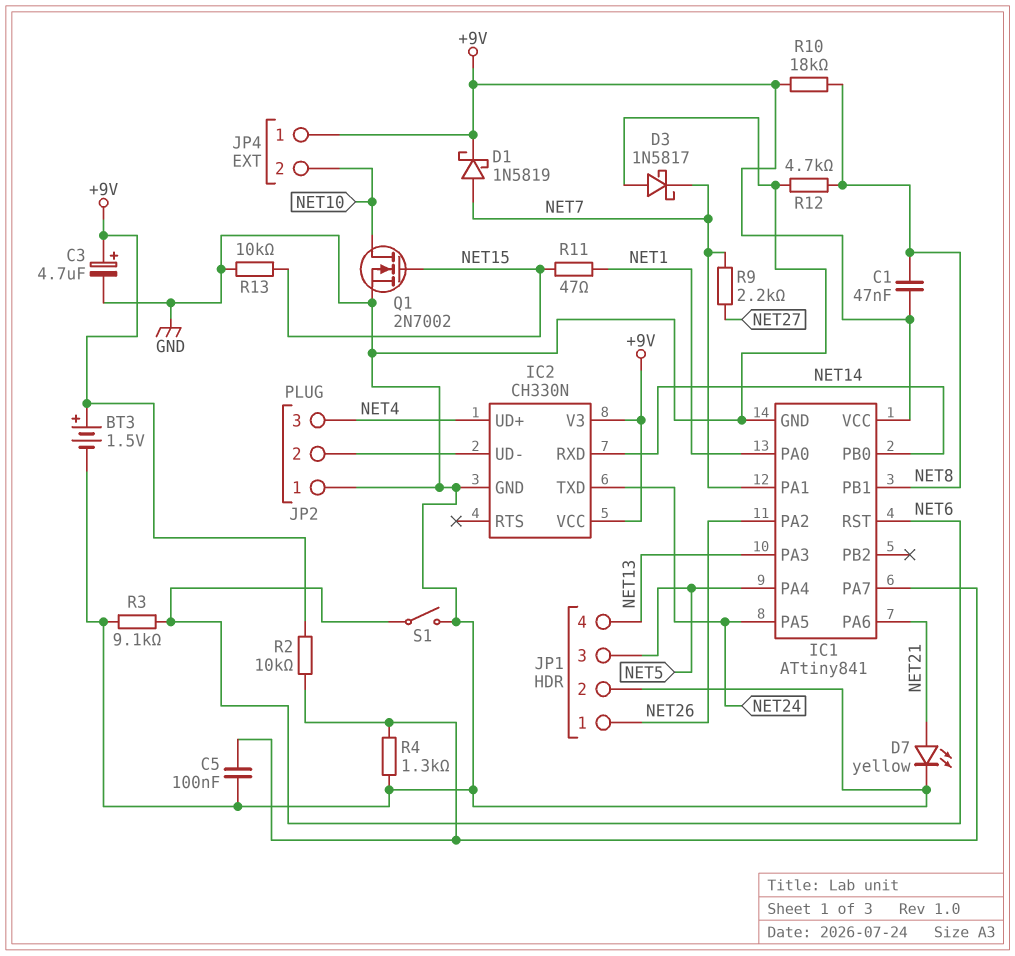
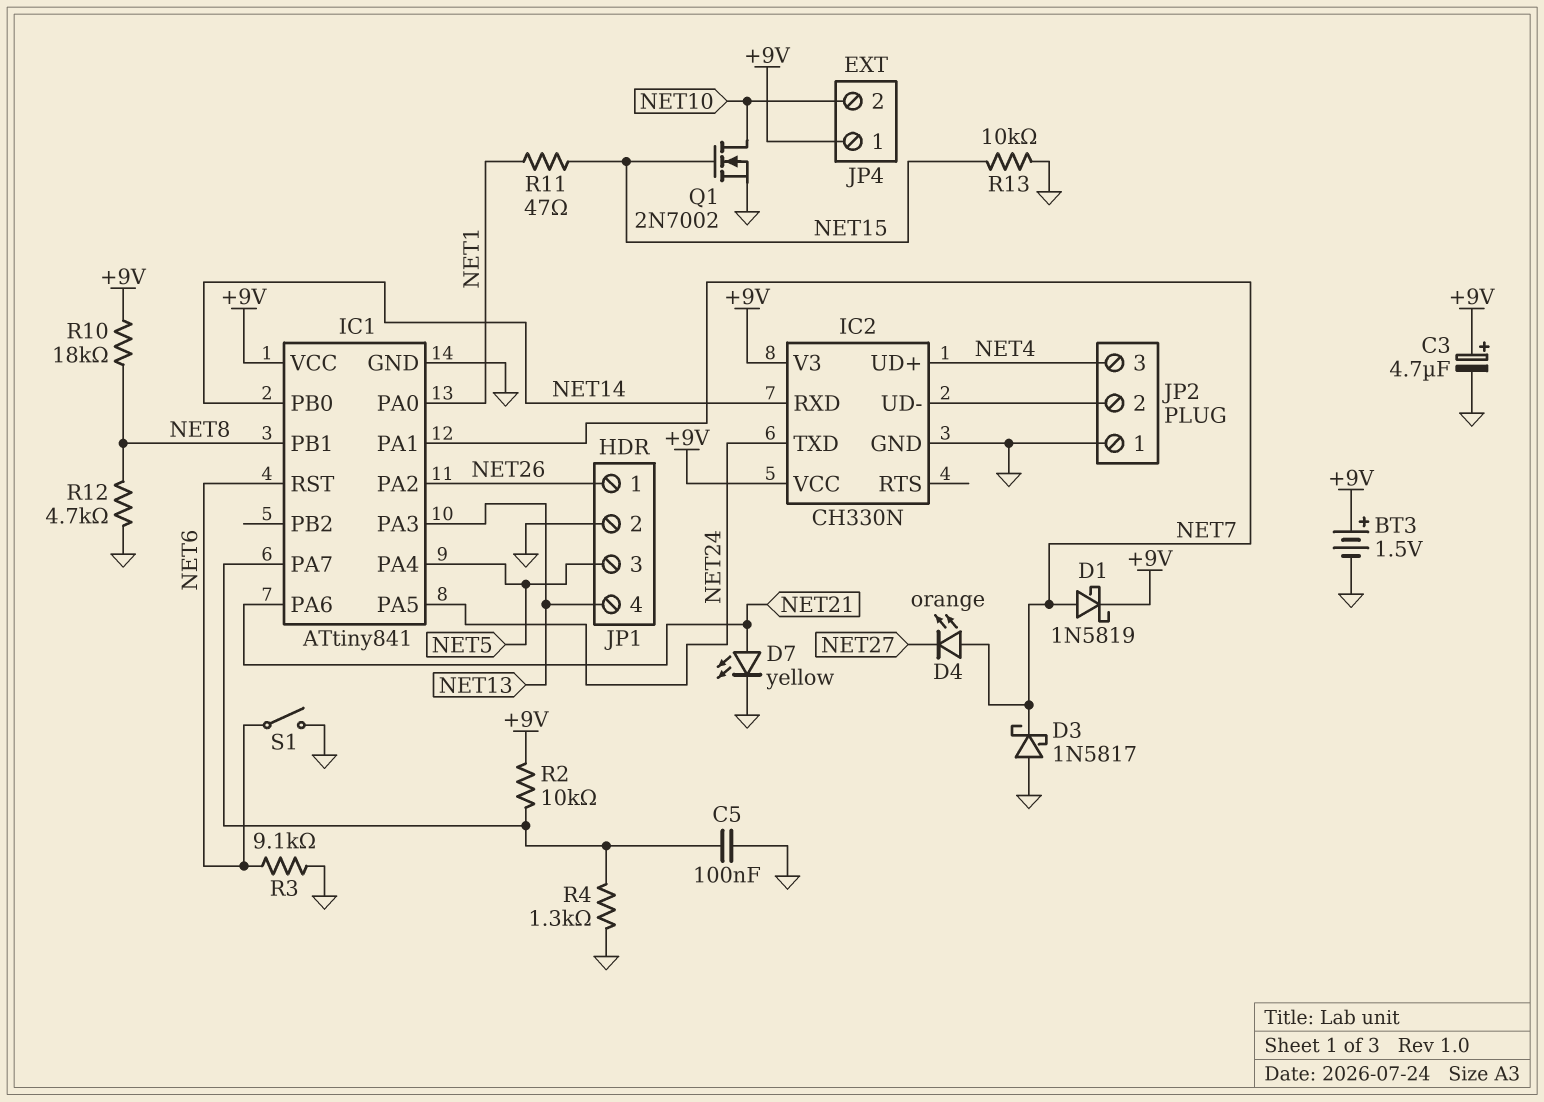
C1: 47nF (+9V, NET8) -> none
D4: none -> LED orange (A NET7, K NET27)
R9: 2.2k (NET7, NET27) -> none

